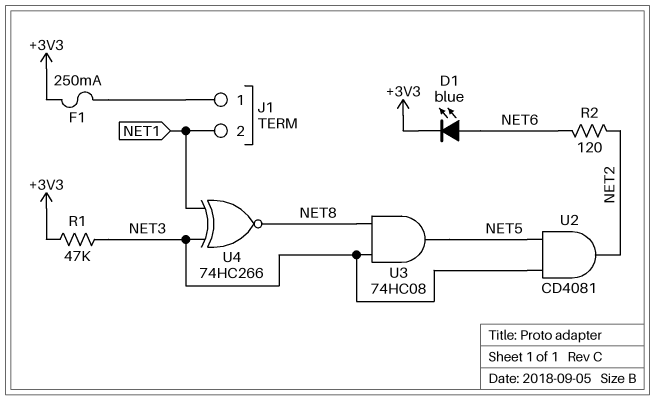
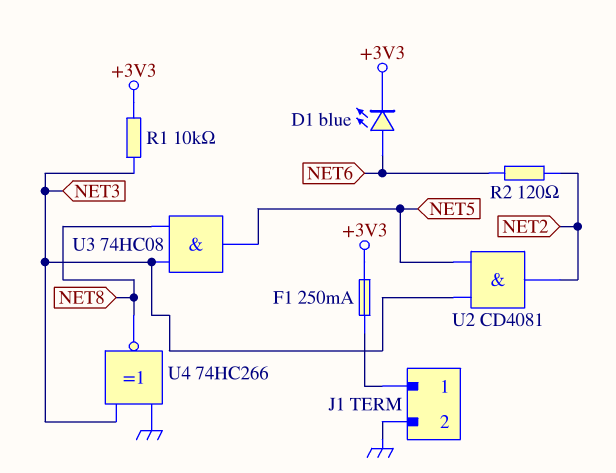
J1 pin 2: NET1 -> GND
R1: 47k (+3V3, NET3) -> 10k (+3V3, NET3)
U4: XNOR 74HC266 (in NET1, in NET3, out NET8) -> XNOR 74HC266 (in GND, in NET3, out NET8)

